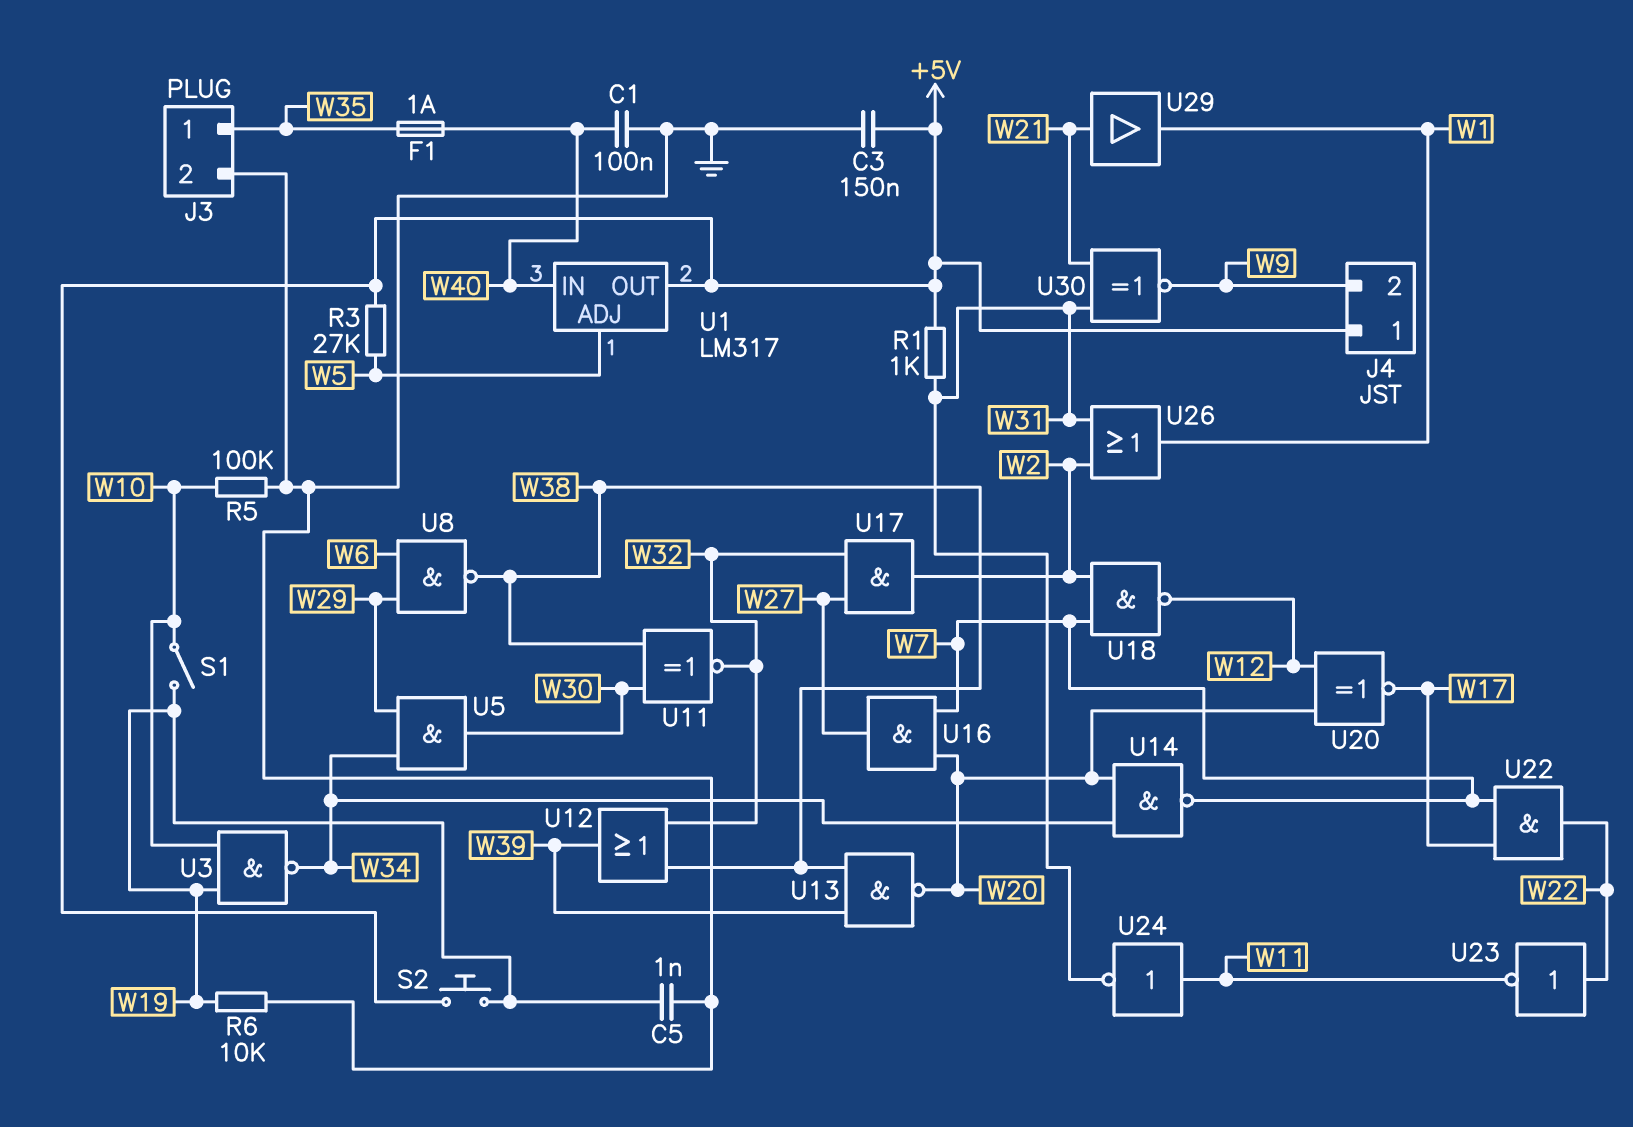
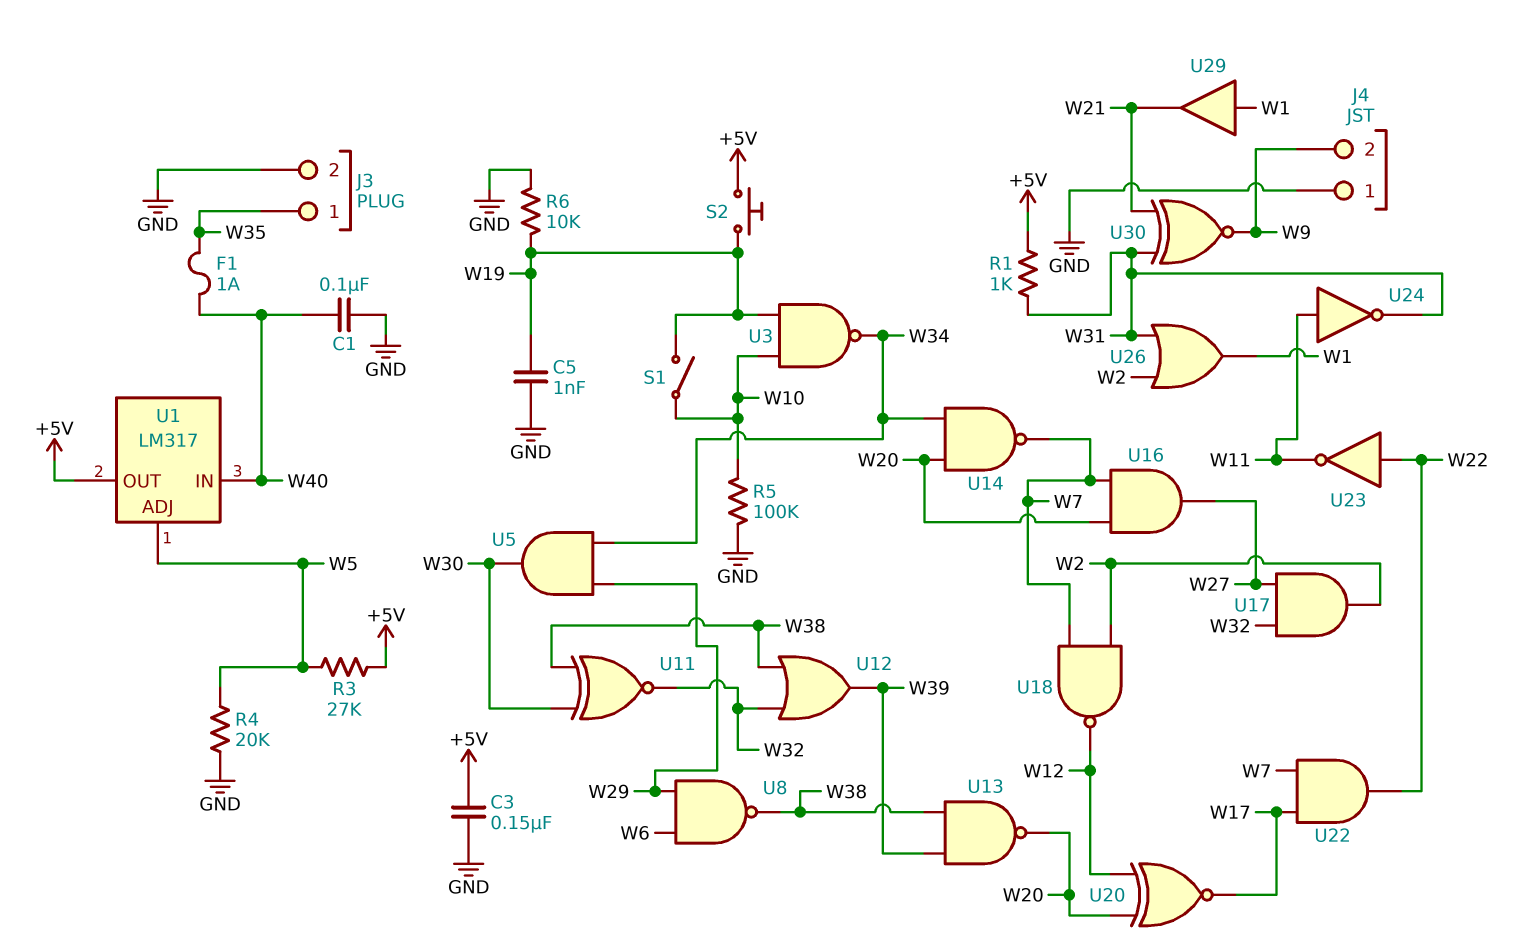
J4 pin 1: +5V -> GND
R4: none -> 20k (GND, W5)
U29: buffer (in W21, out W1) -> buffer (in W1, out W21)

